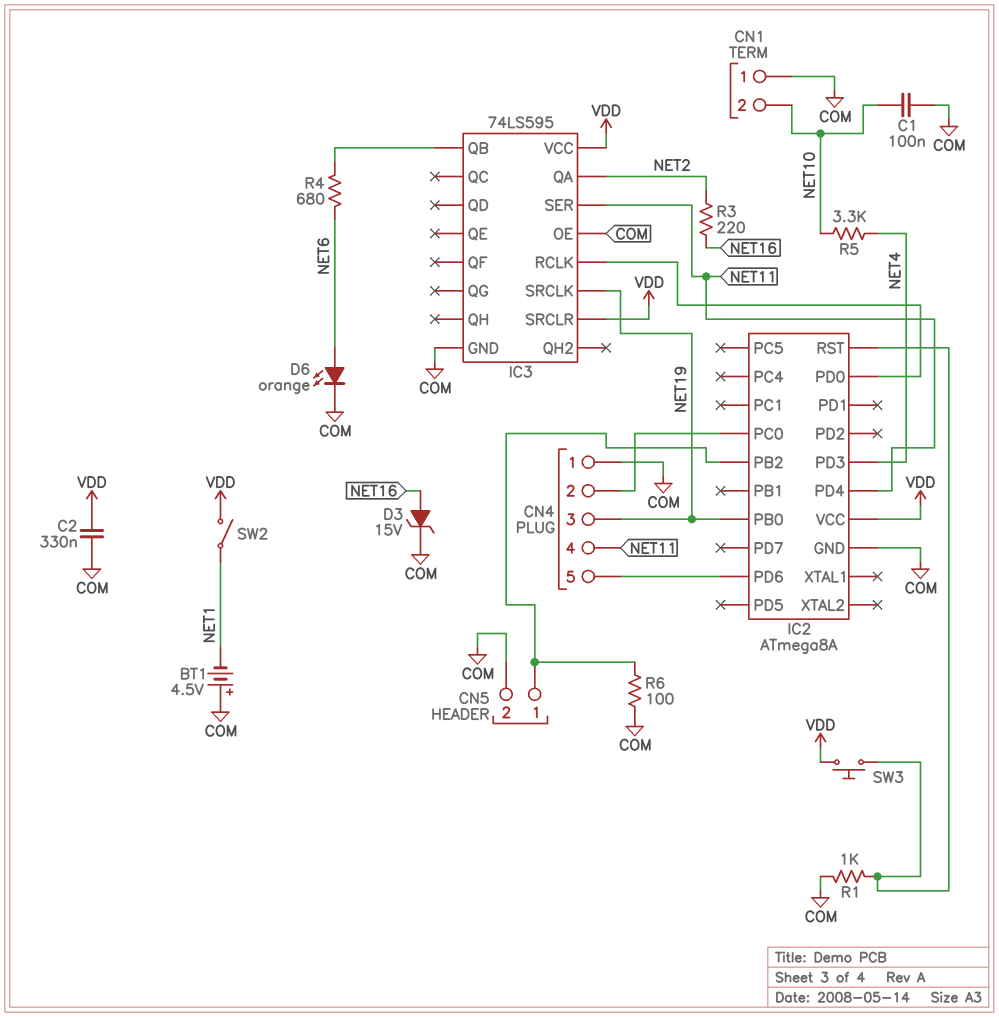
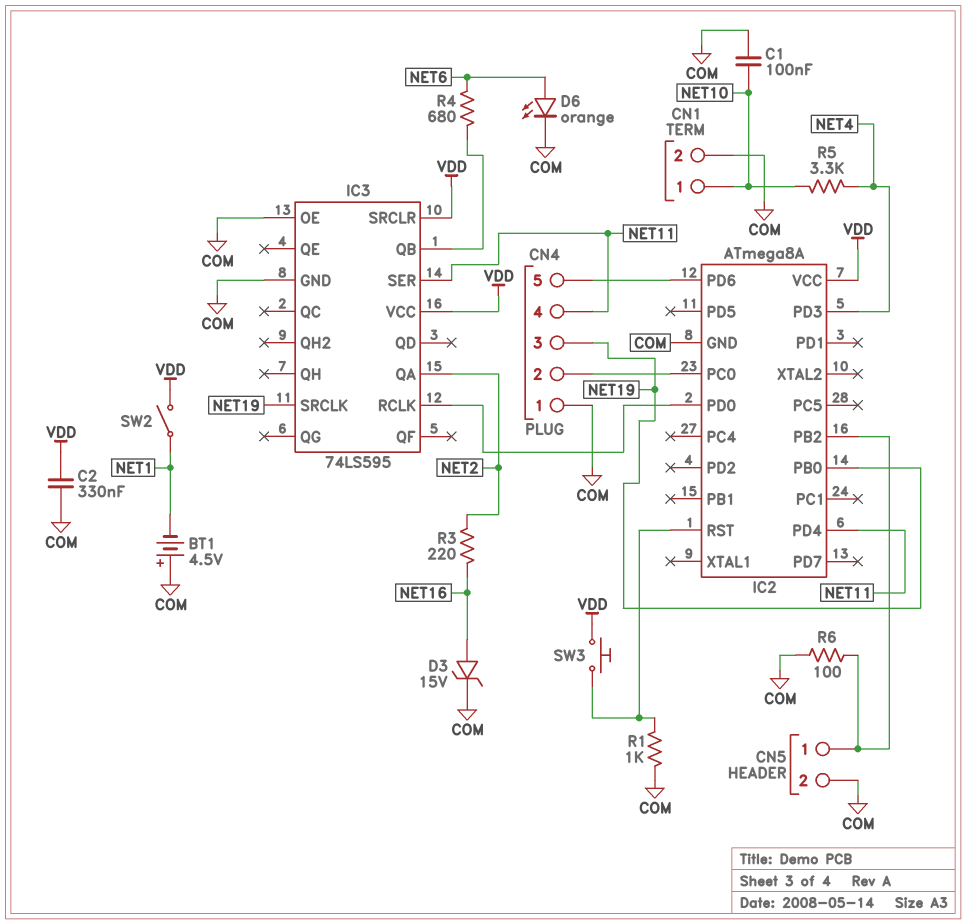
CN1 pin 1: COM -> NET10
CN1 pin 2: NET10 -> COM

